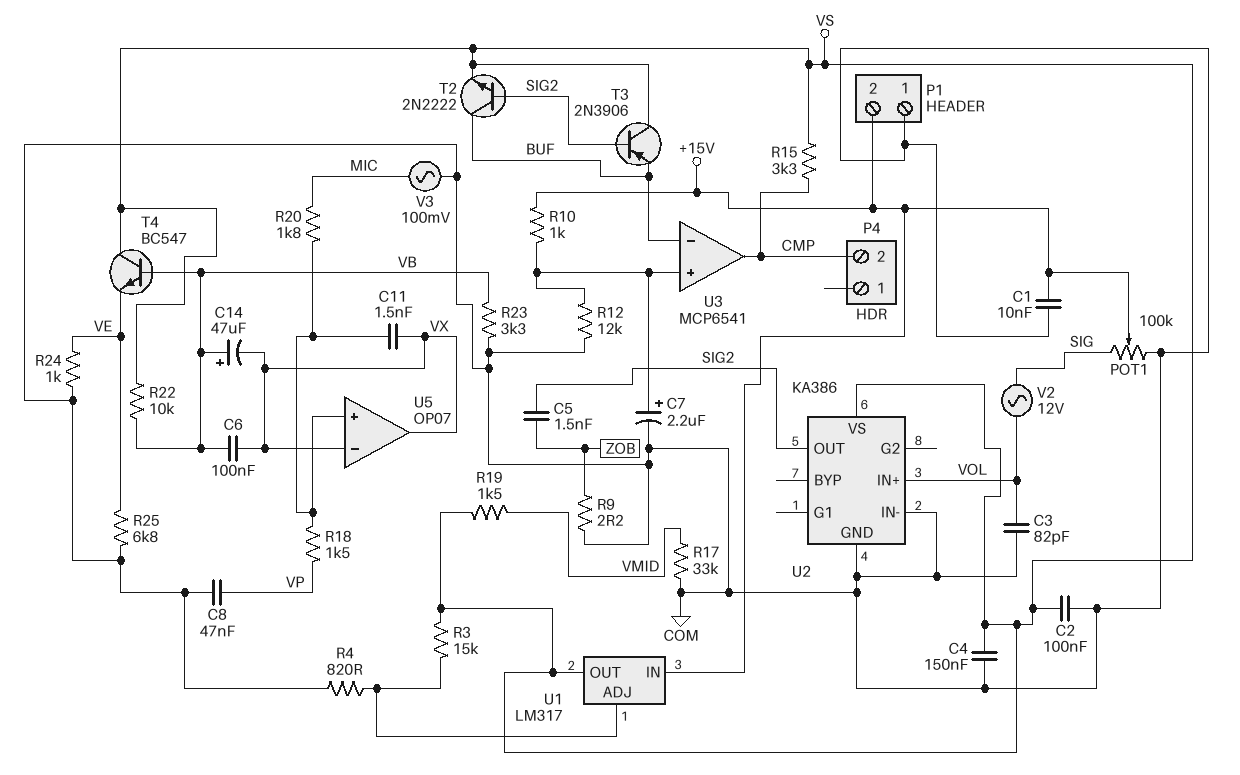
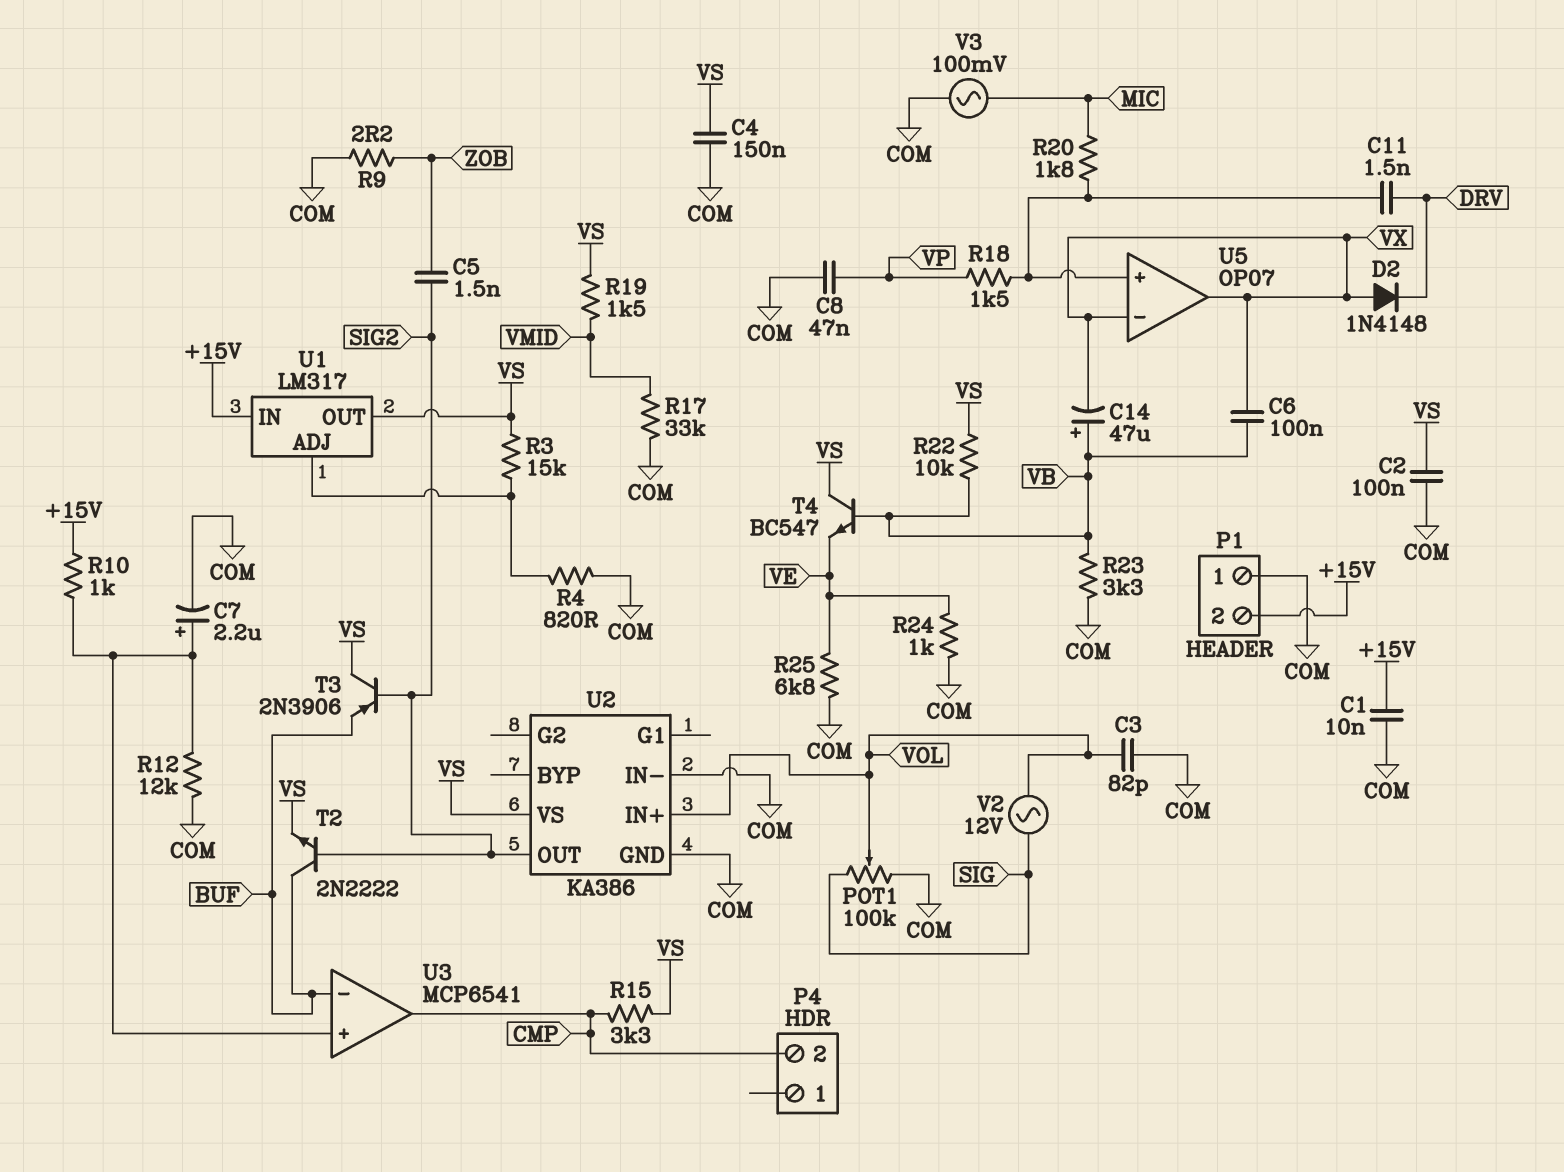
C11: 1.5nF (U5/in+, VX) -> 1.5nF (DRV, U5/in+)
D2: none -> diode 1N4148 (A VX, K DRV)
POT1: 100k (COM, SIG, wiper +15V) -> 100k (COM, SIG, wiper VOL)

